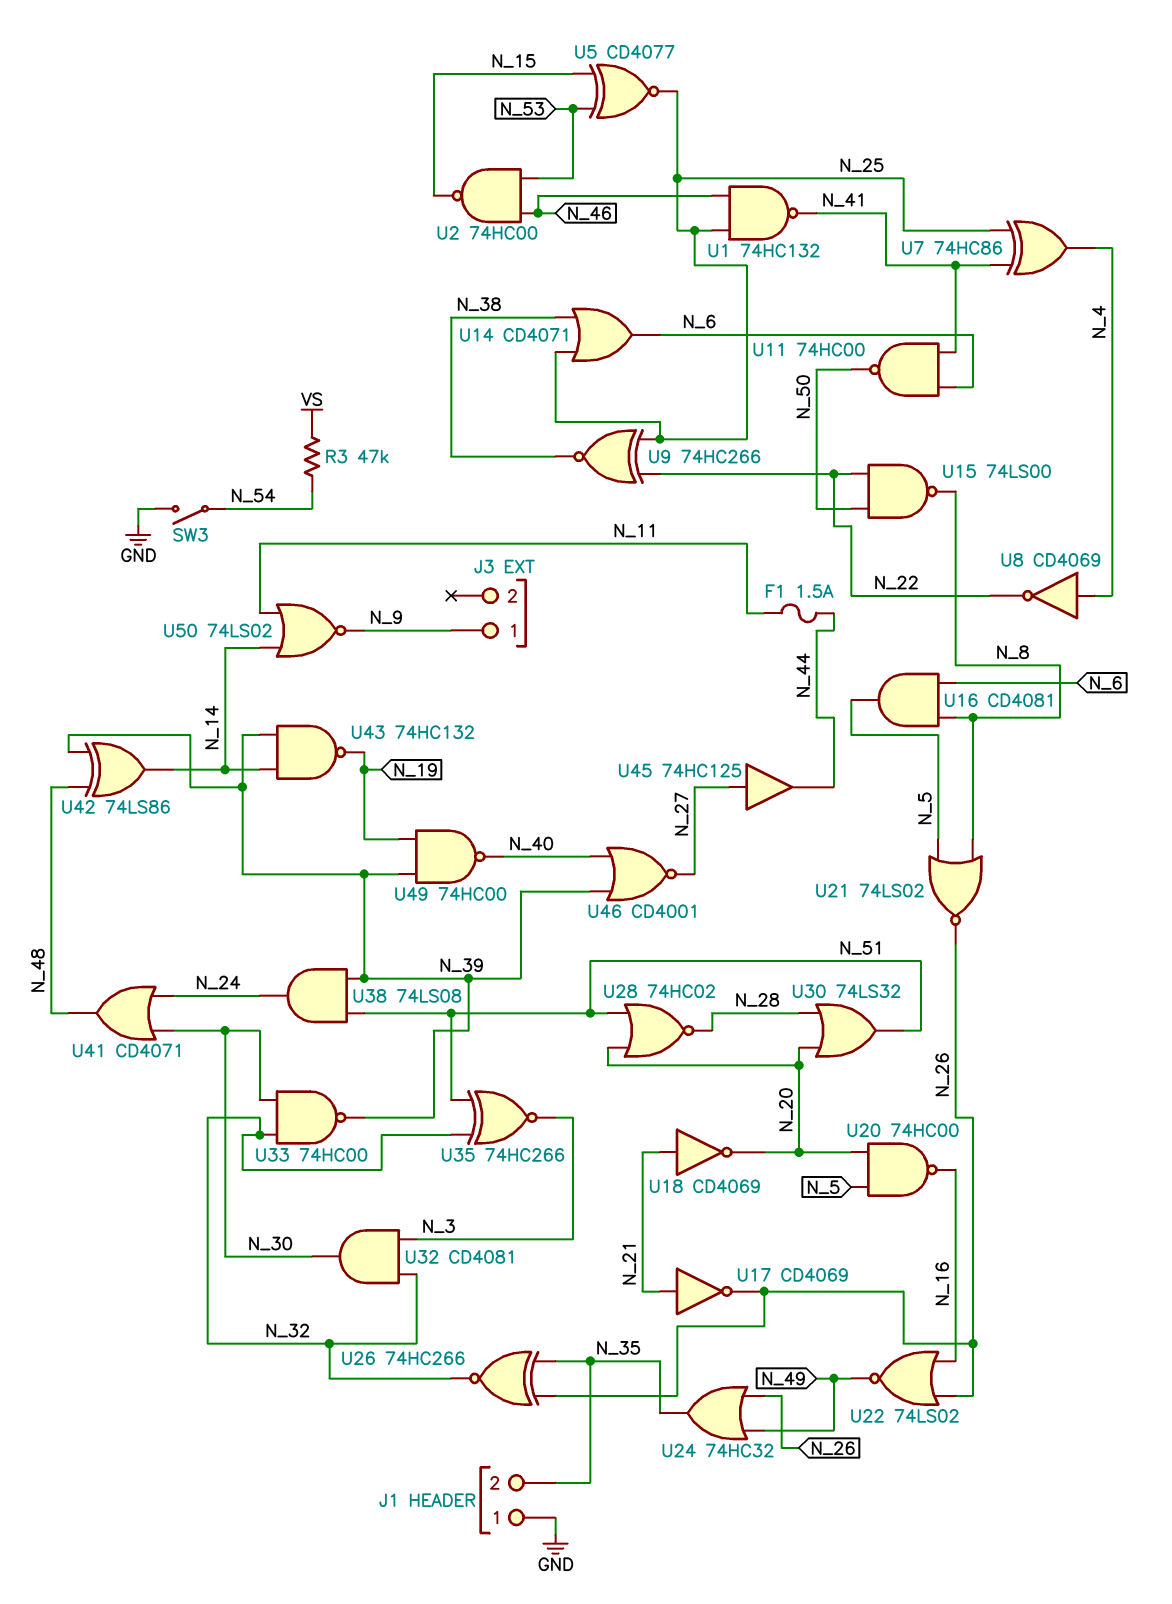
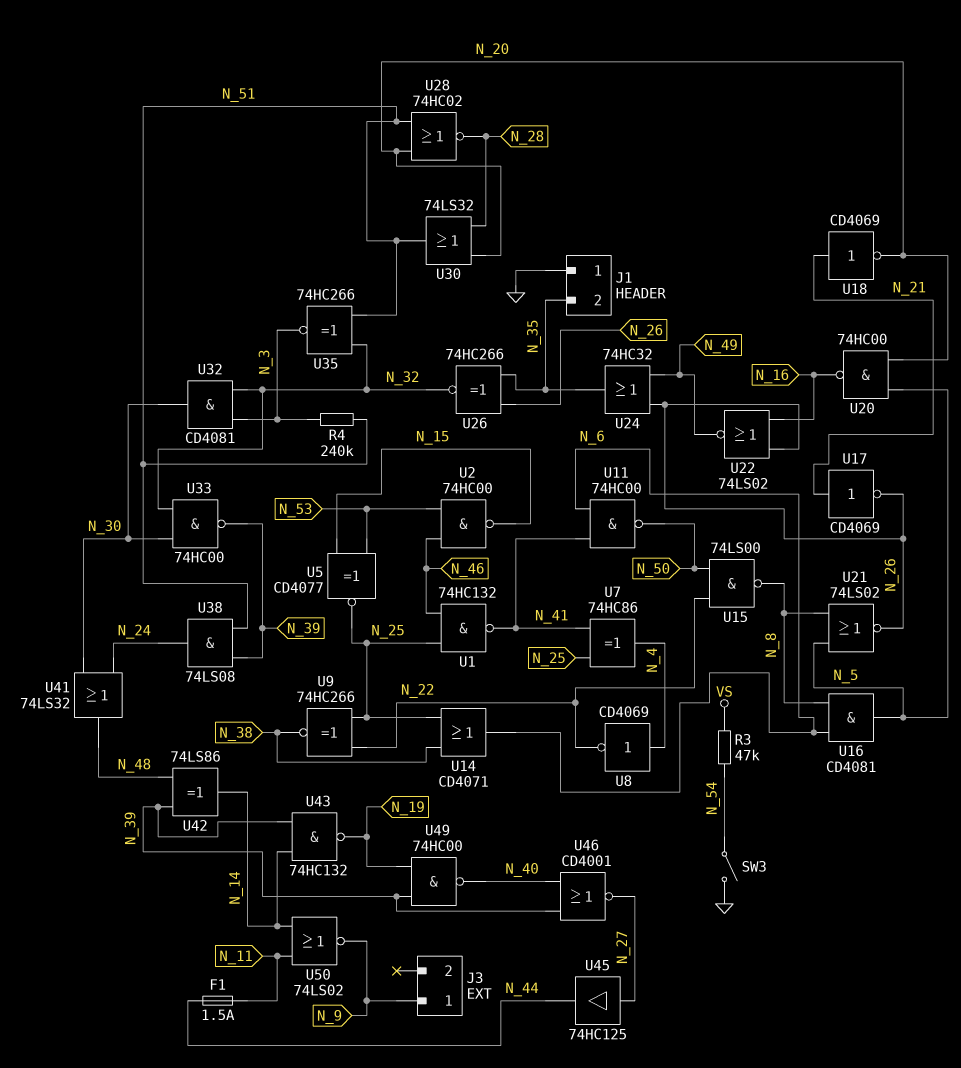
R4: none -> 240k (N_3, N_51)
U41: OR CD4071 (in N_24, in N_30, out N_48) -> OR 74LS32 (in N_24, in N_30, out N_48)

